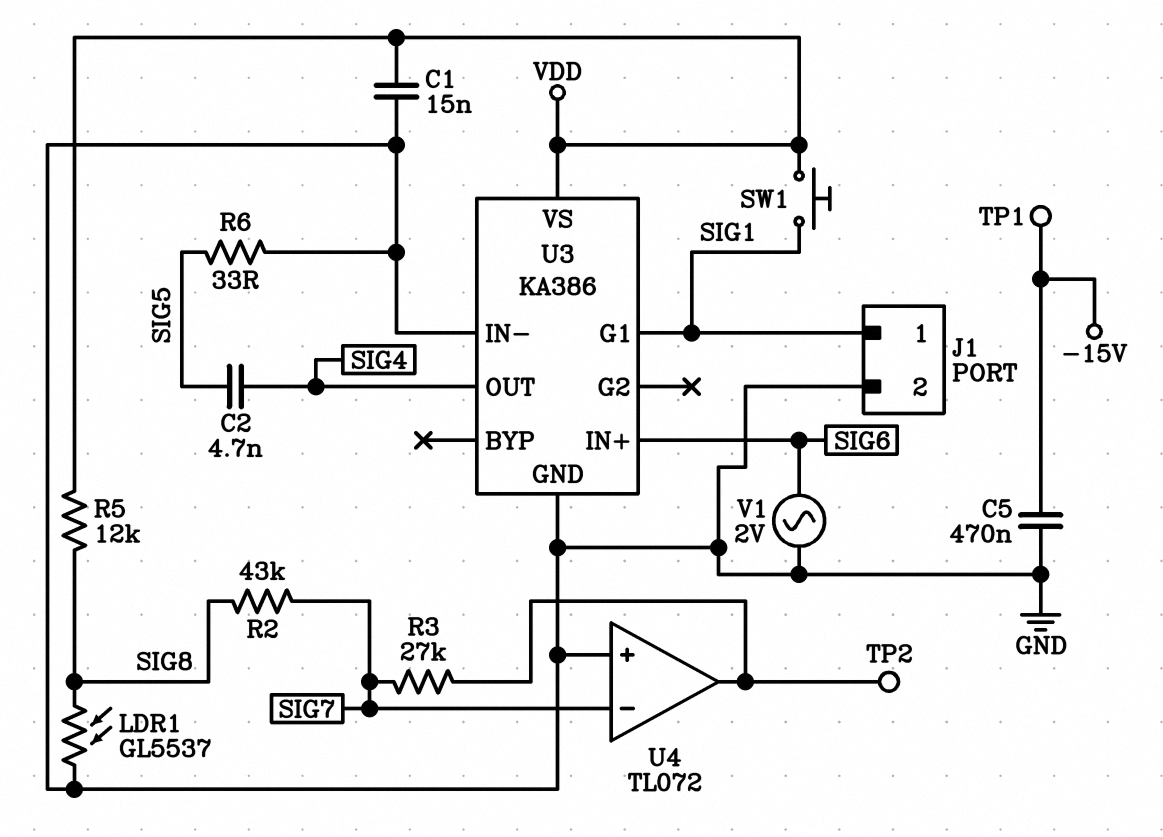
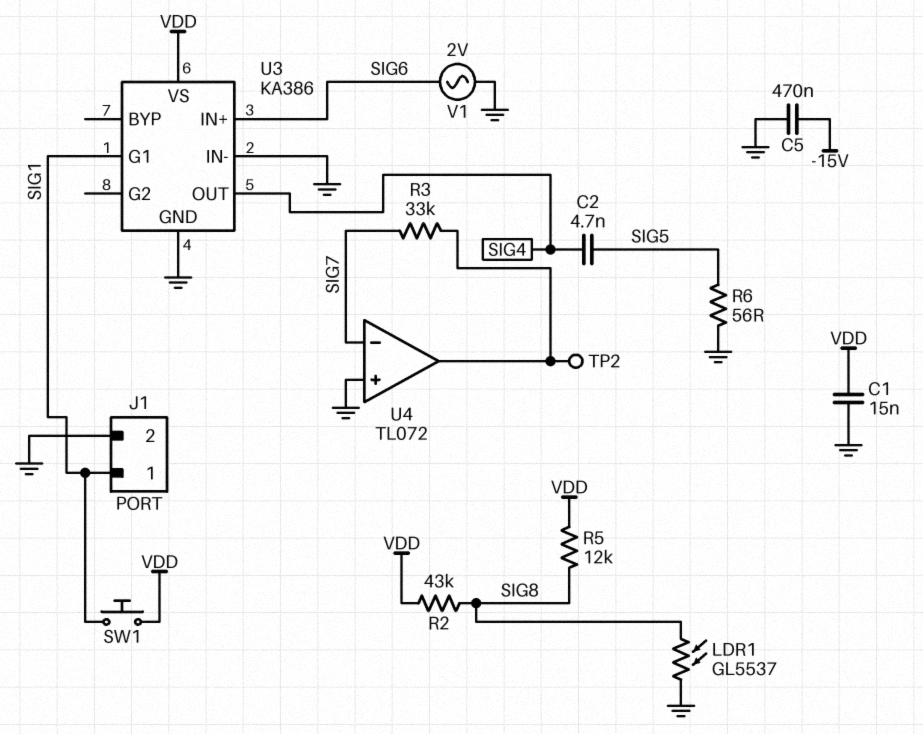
R2: 43k (SIG7, SIG8) -> 43k (SIG8, VDD)
R3: 27k (SIG7, U4/out) -> 33k (SIG7, U4/out)
R6: 33 (GND, SIG5) -> 56 (GND, SIG5)
TP1: test point (-15V) -> none

